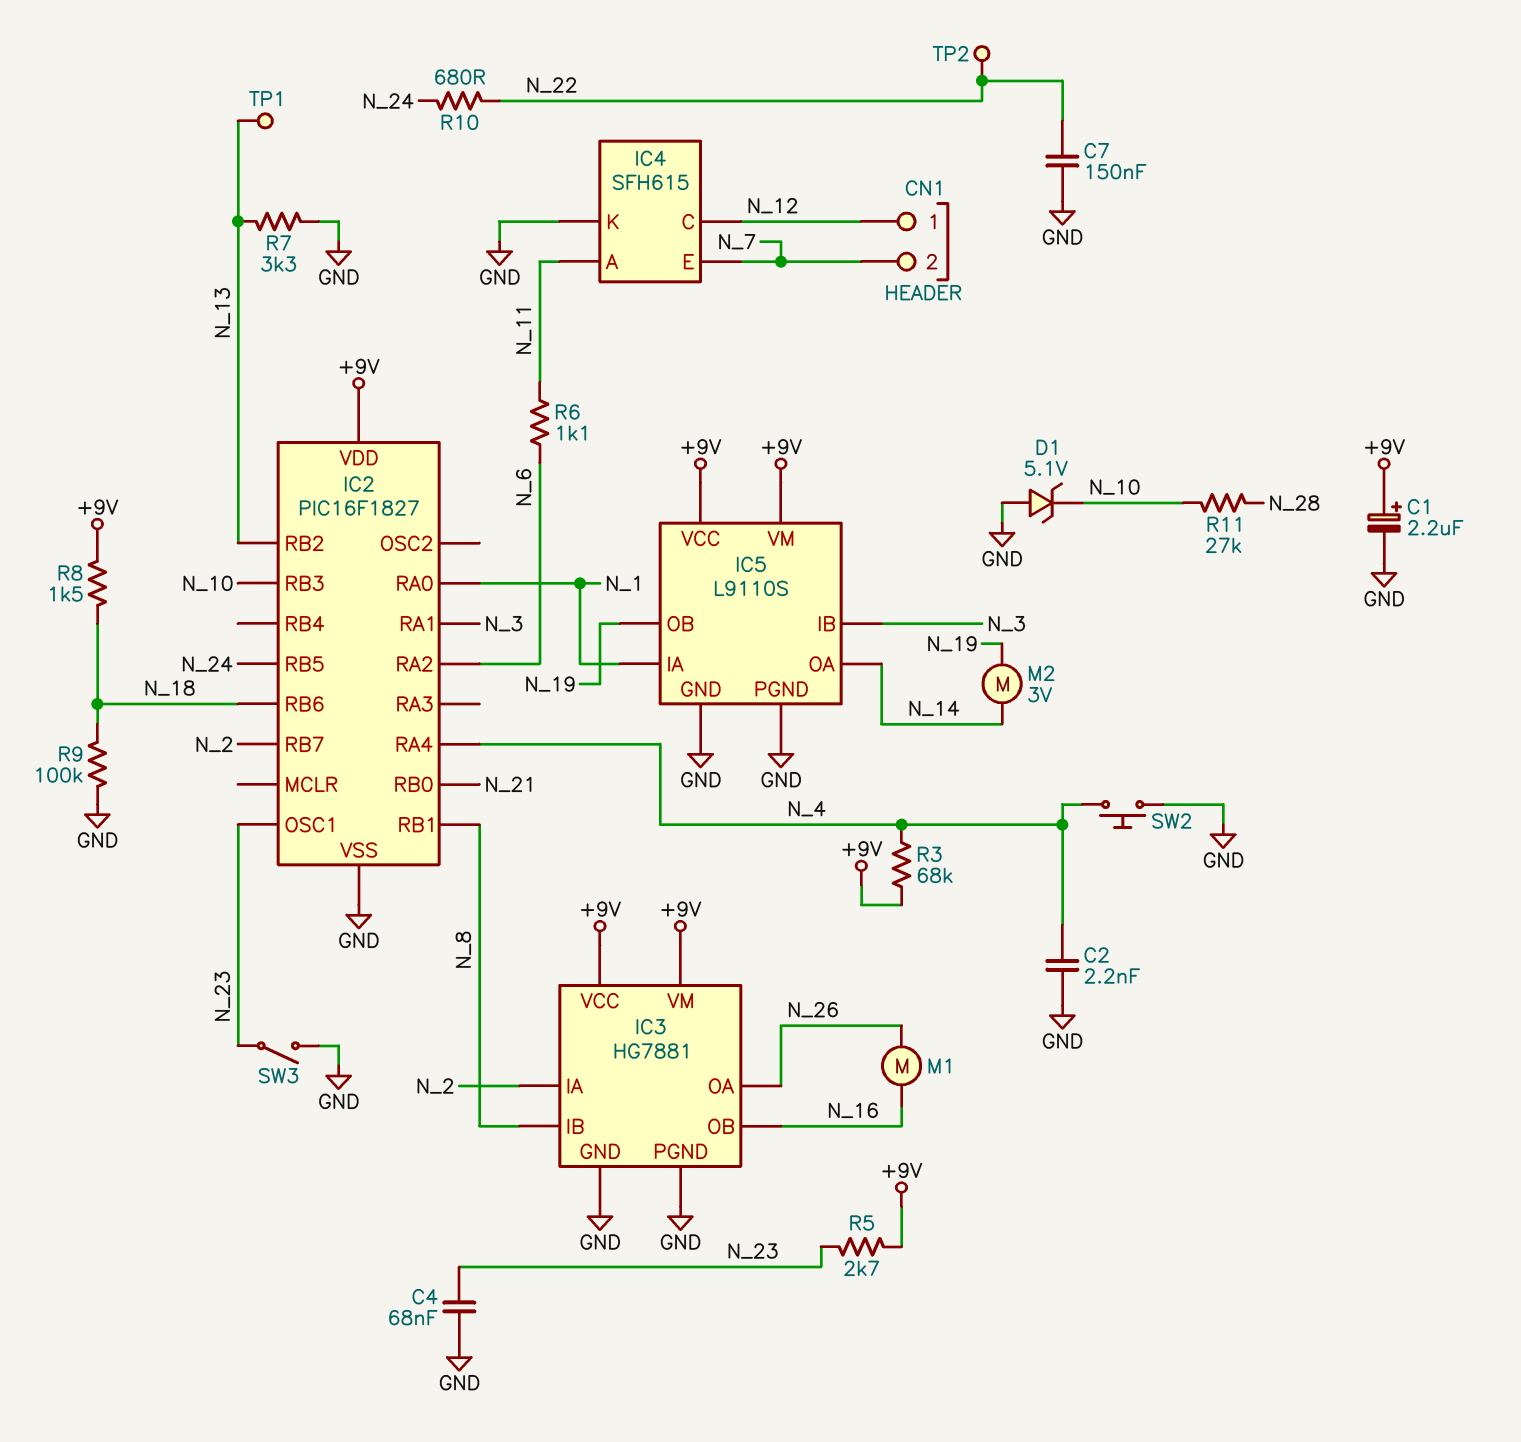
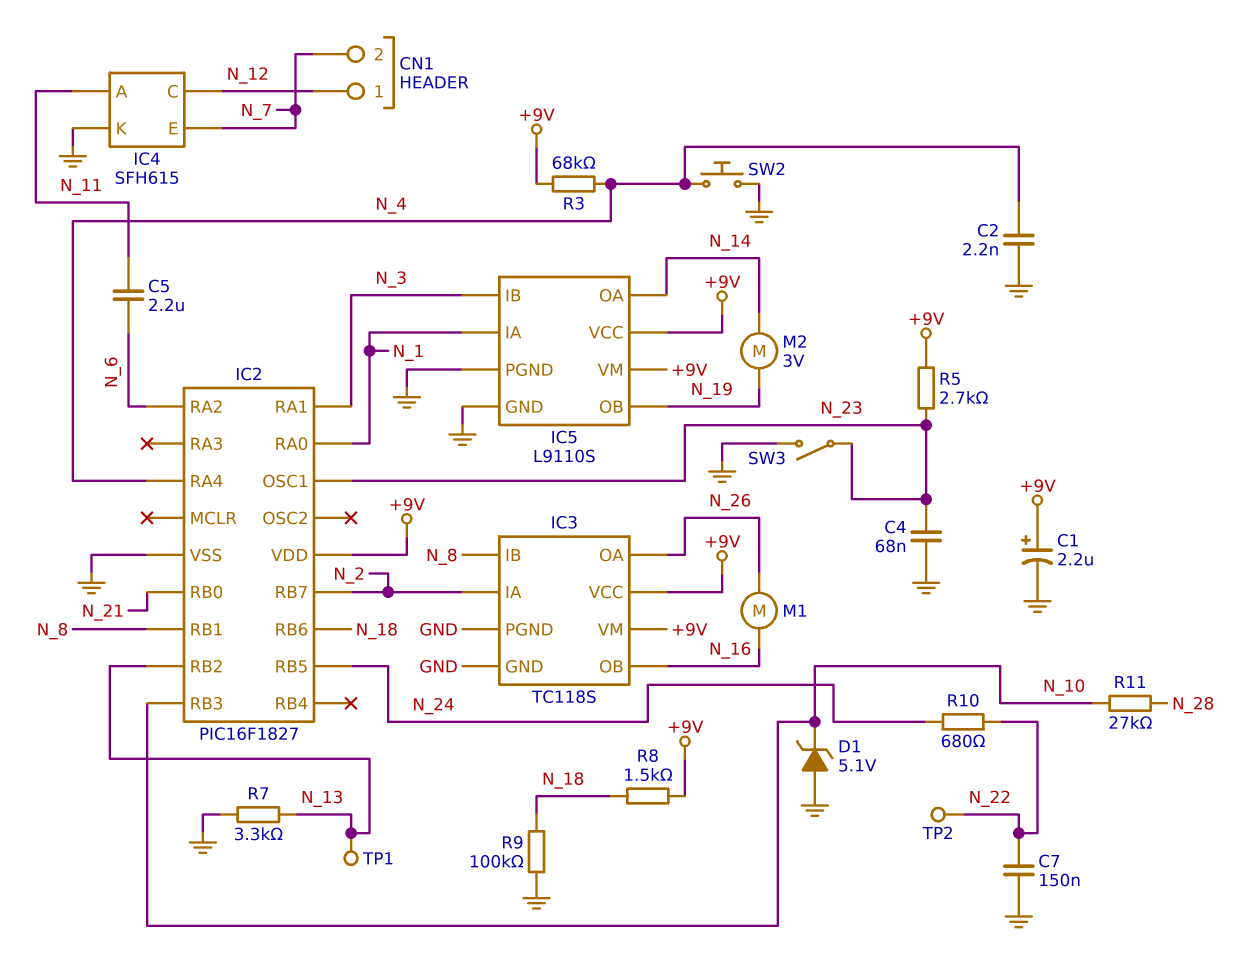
C5: none -> 2.2uF (N_6, N_11)
IC3: HG7881 -> TC118S
R6: 1.1k (N_6, N_11) -> none

